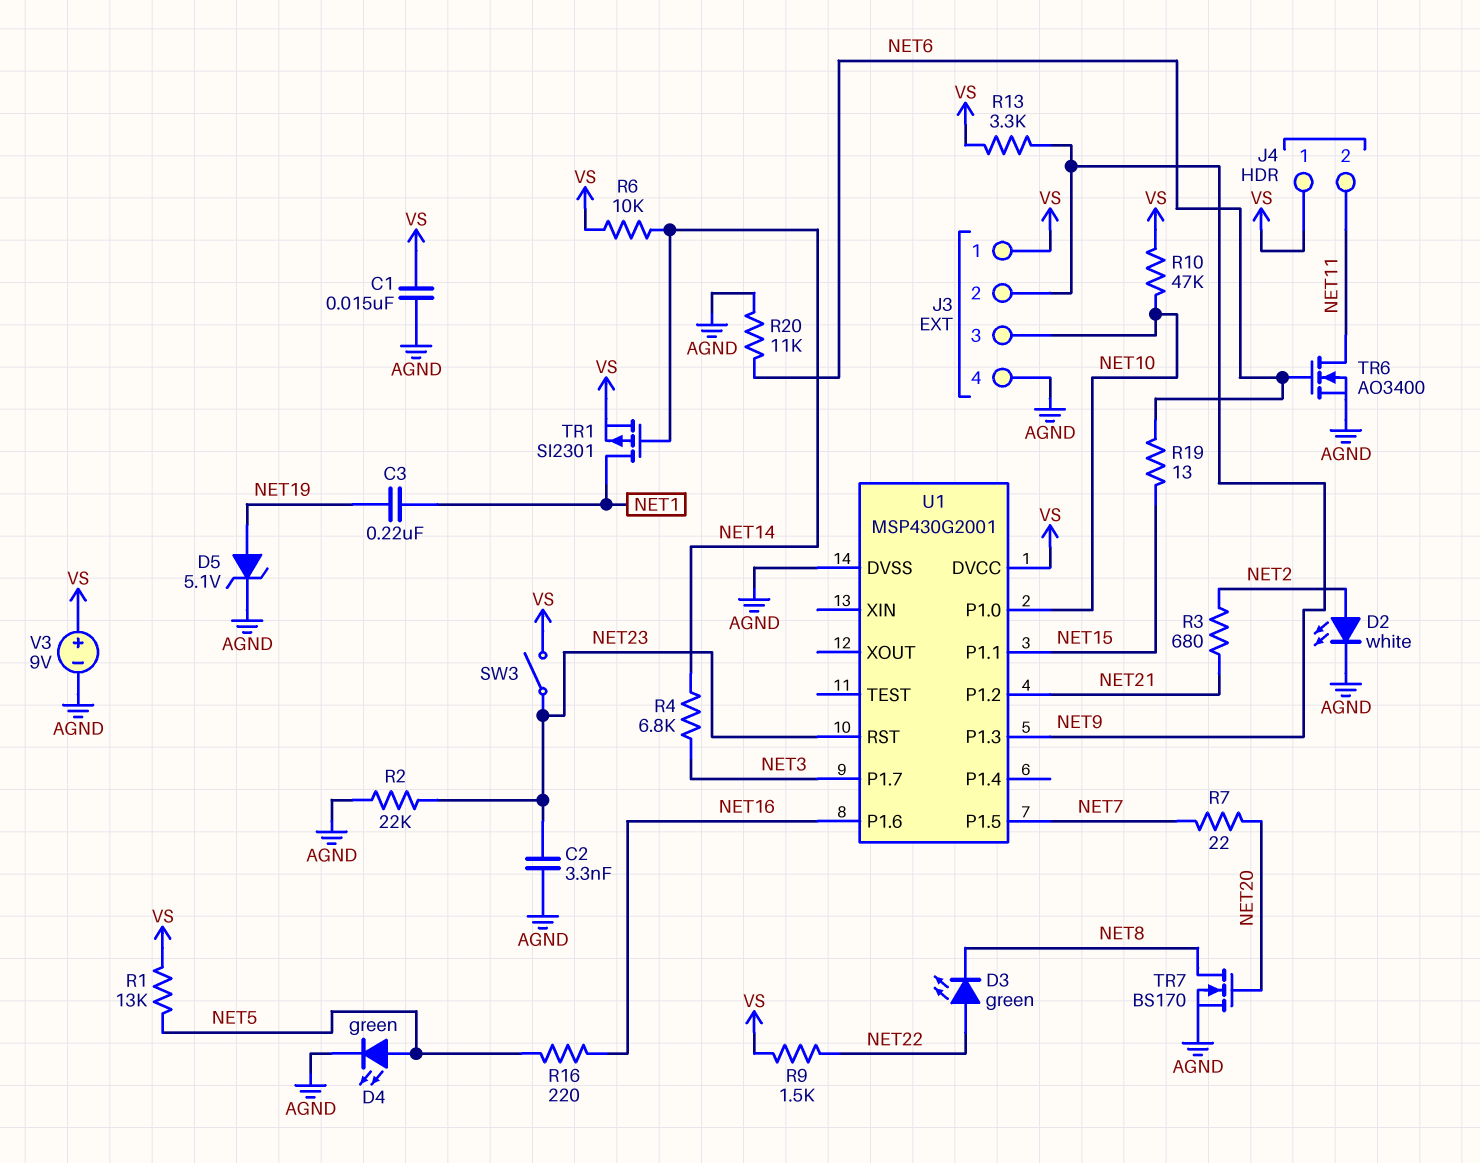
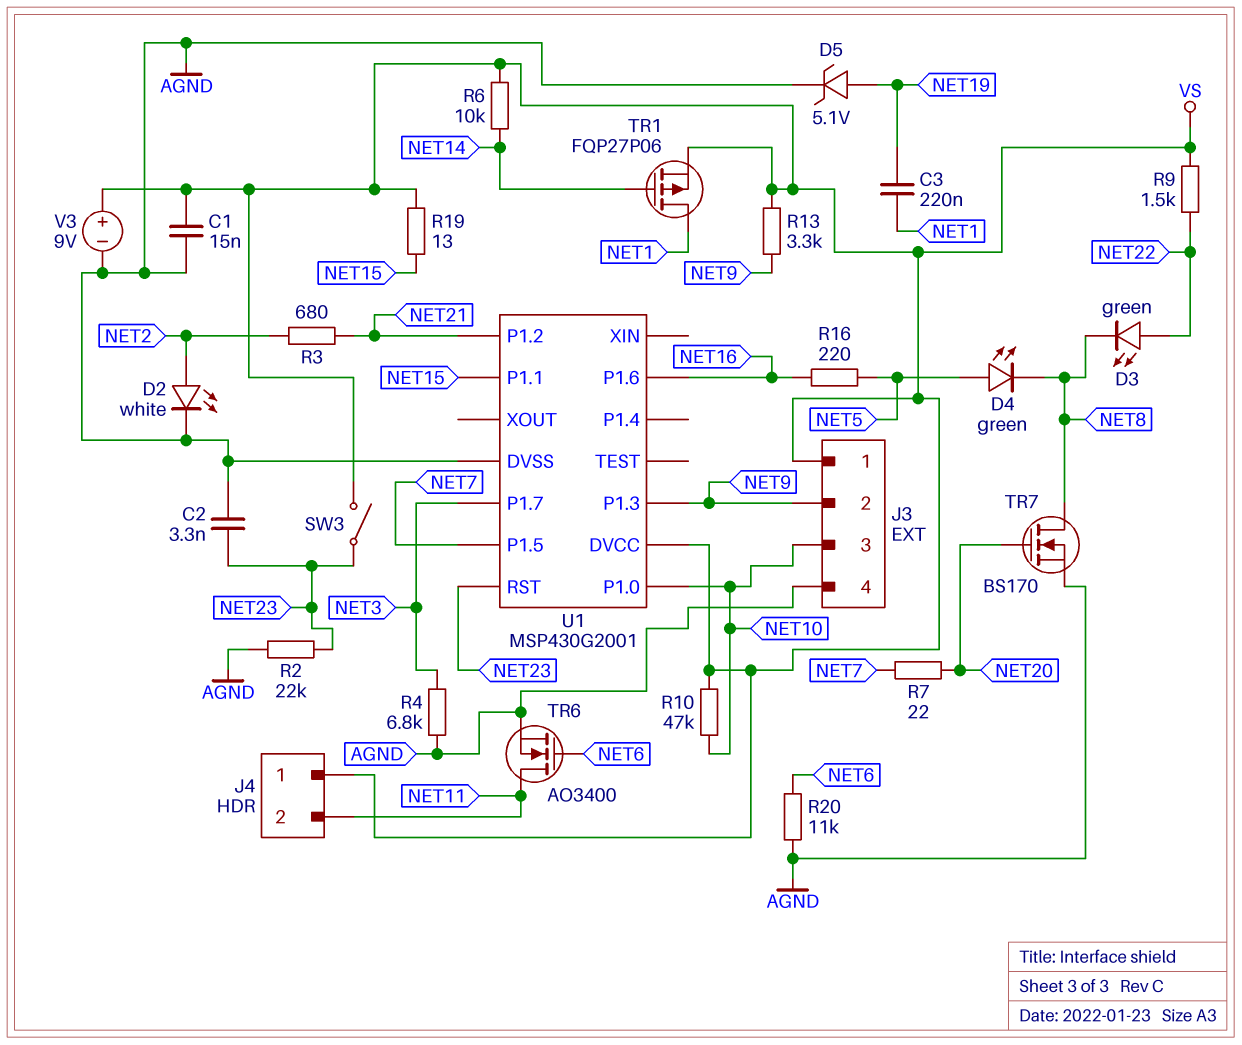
D4: LED green (A NET5, K AGND) -> LED green (A NET5, K NET8)
R1: 13k (NET5, VS) -> none
R4: 6.8k (NET3, NET14) -> 6.8k (AGND, NET3)
R19: 13 (NET6, NET15) -> 13 (NET15, VS)
TR1: PMOS SI2301 (G NET14, D NET1, S VS) -> PMOS FQP27P06 (G NET14, D NET1, S VS)

